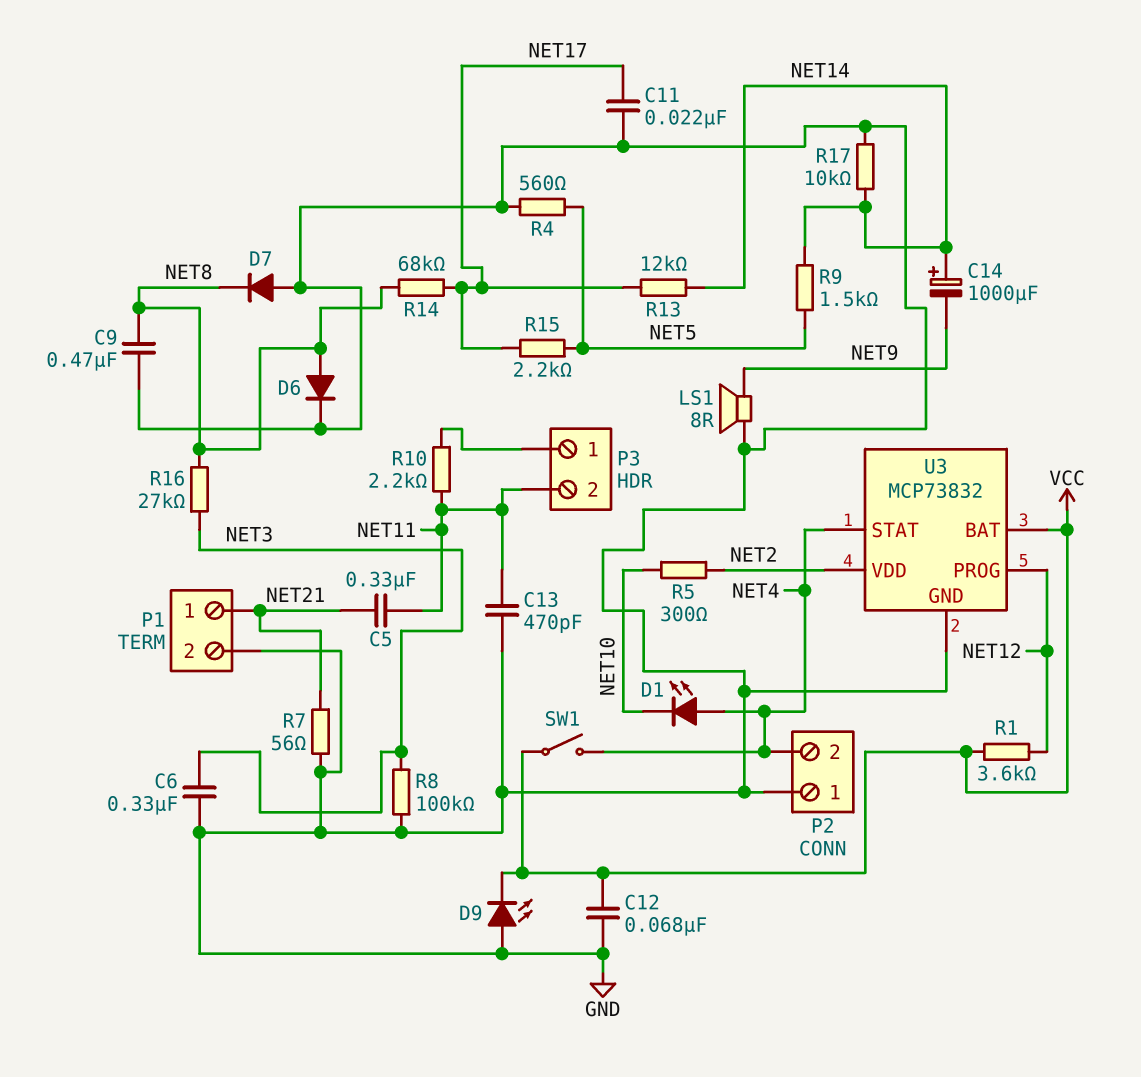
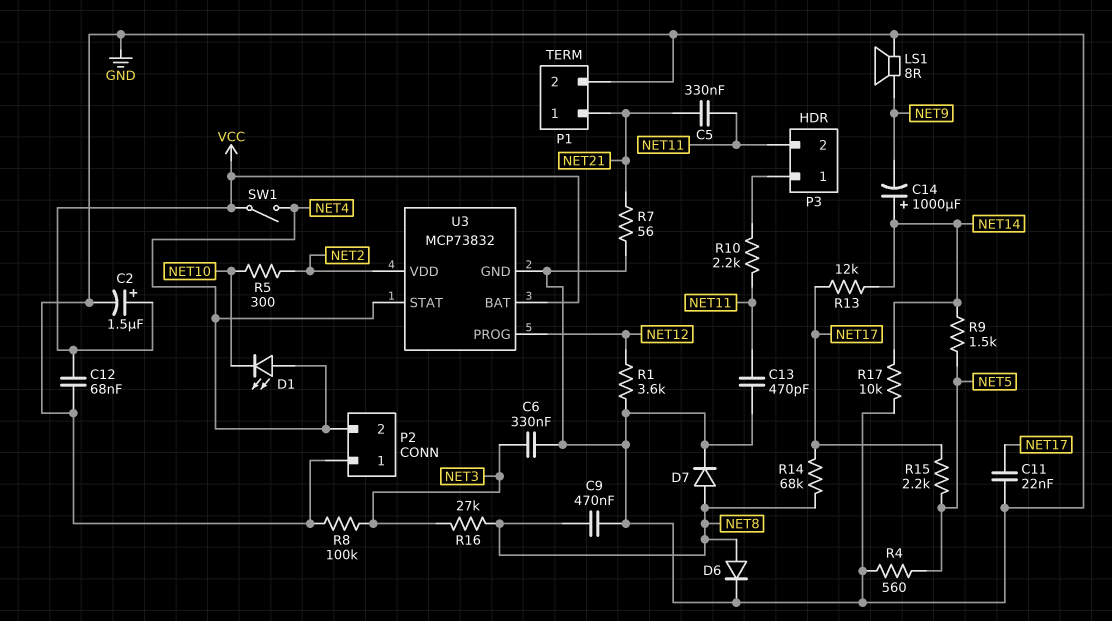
C2: none -> 1.5uF (plus VCC, minus GND)
D7: diode (A GND, K NET8) -> diode (A NET8, K GND)
D9: LED (A GND, K VCC) -> none
R1: 3.6k (NET12, VCC) -> 3.6k (GND, NET12)

